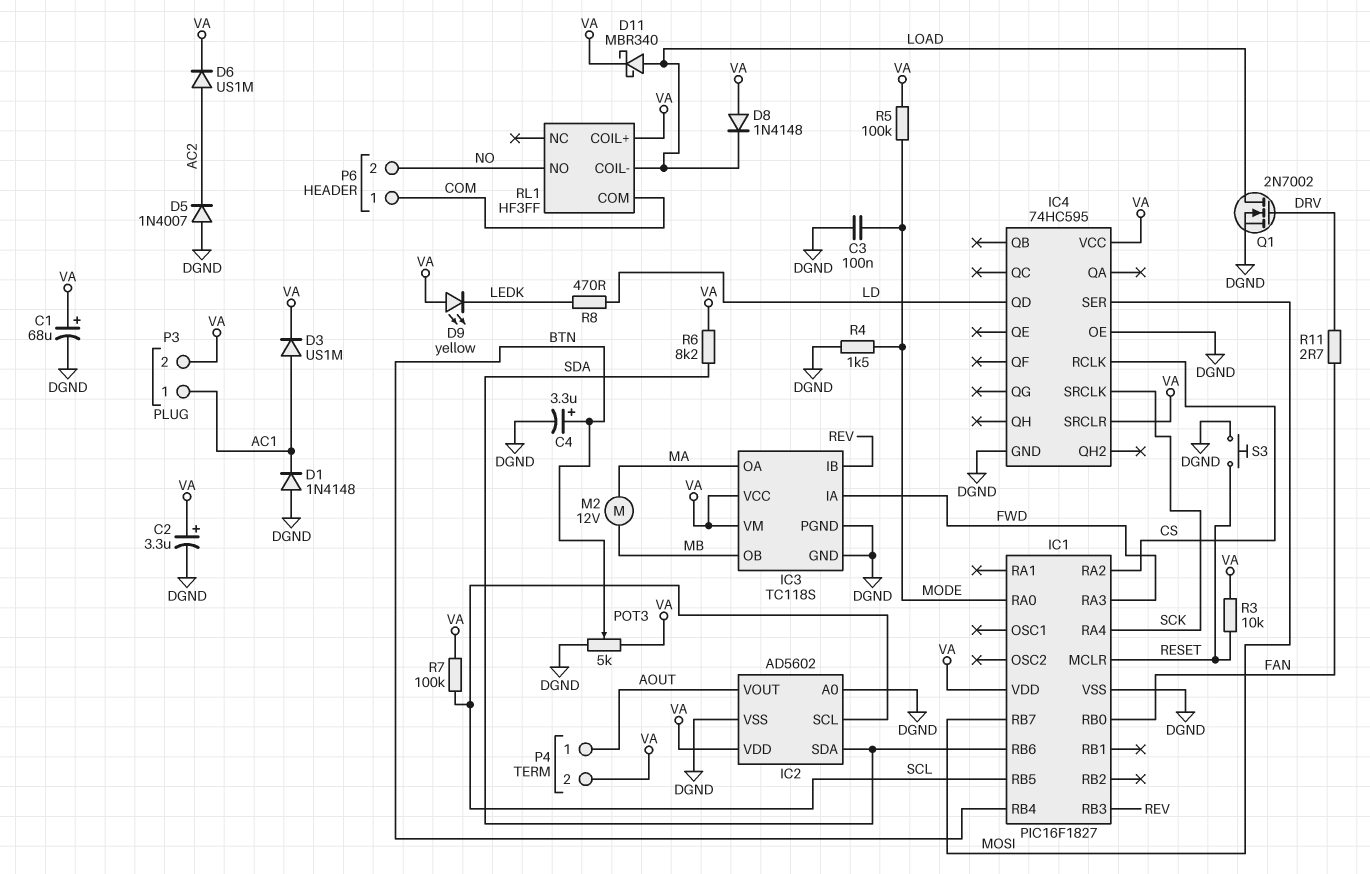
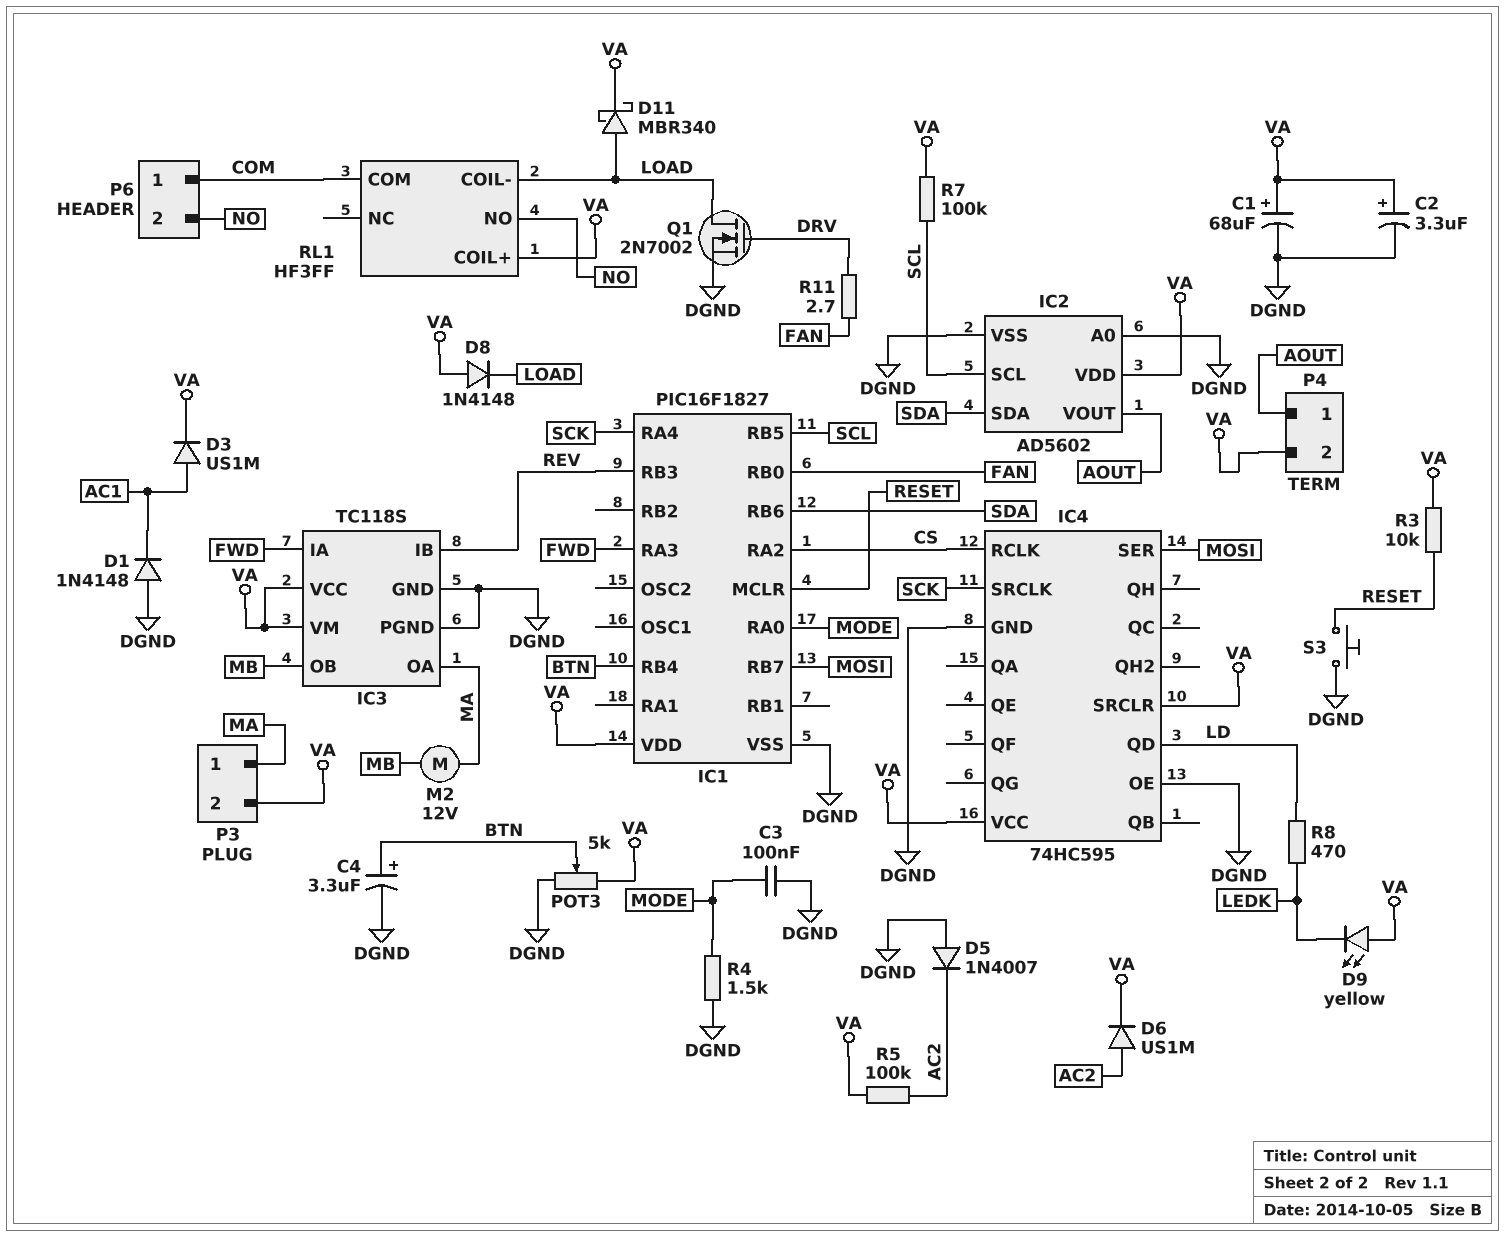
P3 pin 1: AC1 -> MA
R5: 100k (MODE, VA) -> 100k (AC2, VA)
R6: 8.2k (SDA, VA) -> none

